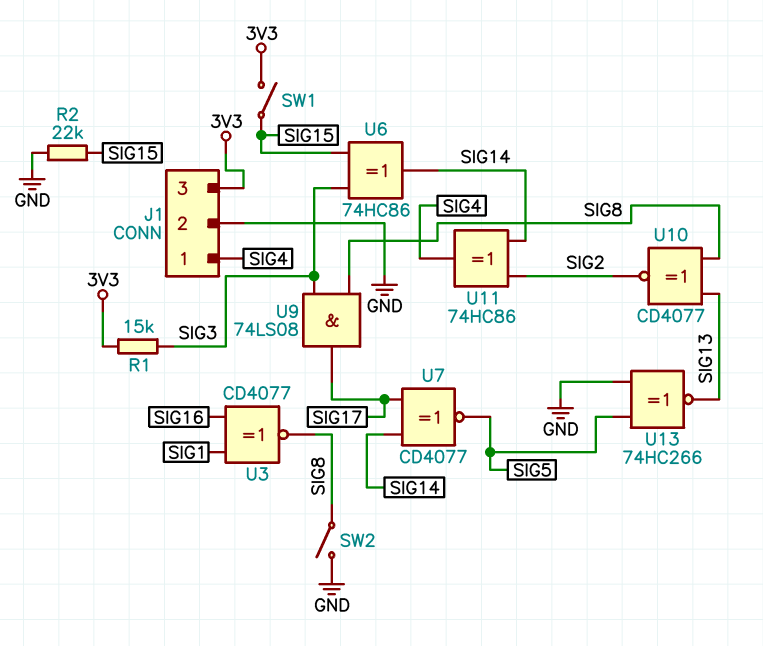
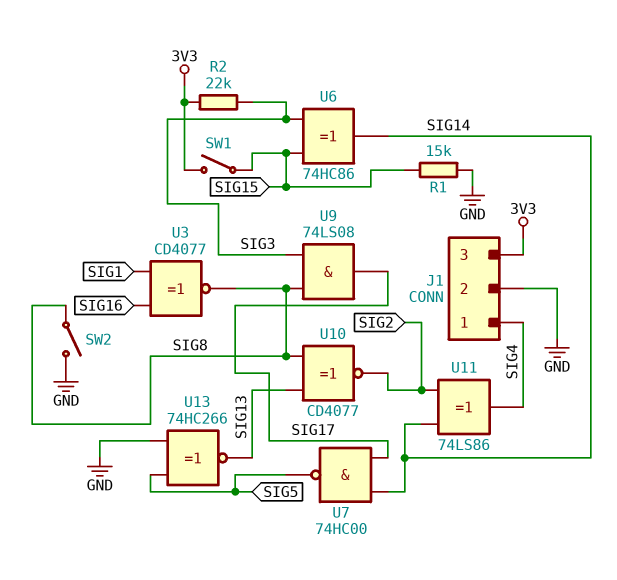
R1: 15k (3V3, SIG3) -> 15k (GND, SIG15)
R2: 22k (GND, SIG15) -> 22k (3V3, SIG3)
U7: XNOR CD4077 (in SIG14, in SIG17, out SIG5) -> NAND 74HC00 (in SIG14, in SIG17, out SIG5)
U11: XOR 74HC86 (in SIG2, in SIG14, out SIG4) -> XOR 74LS86 (in SIG2, in SIG14, out SIG4)

